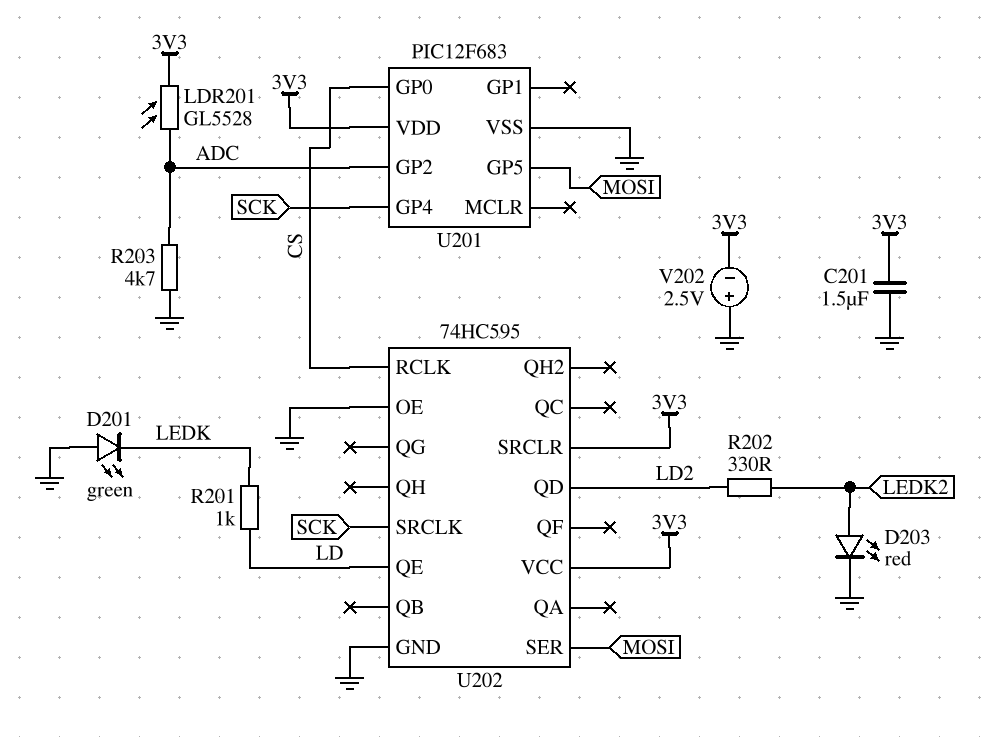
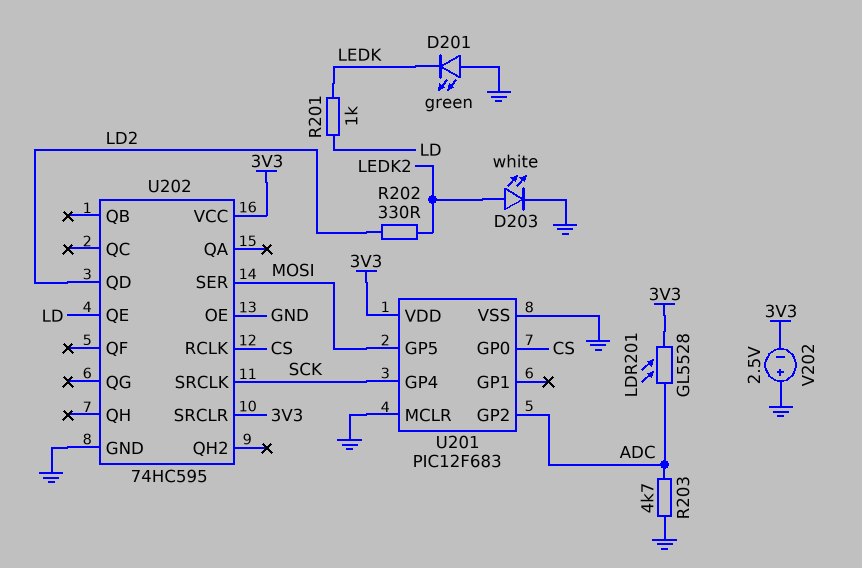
C201: 1.5uF (3V3, GND) -> none
D203: LED red (A LEDK2, K GND) -> LED white (A LEDK2, K GND)
U201 pin MCLR: none -> GND

